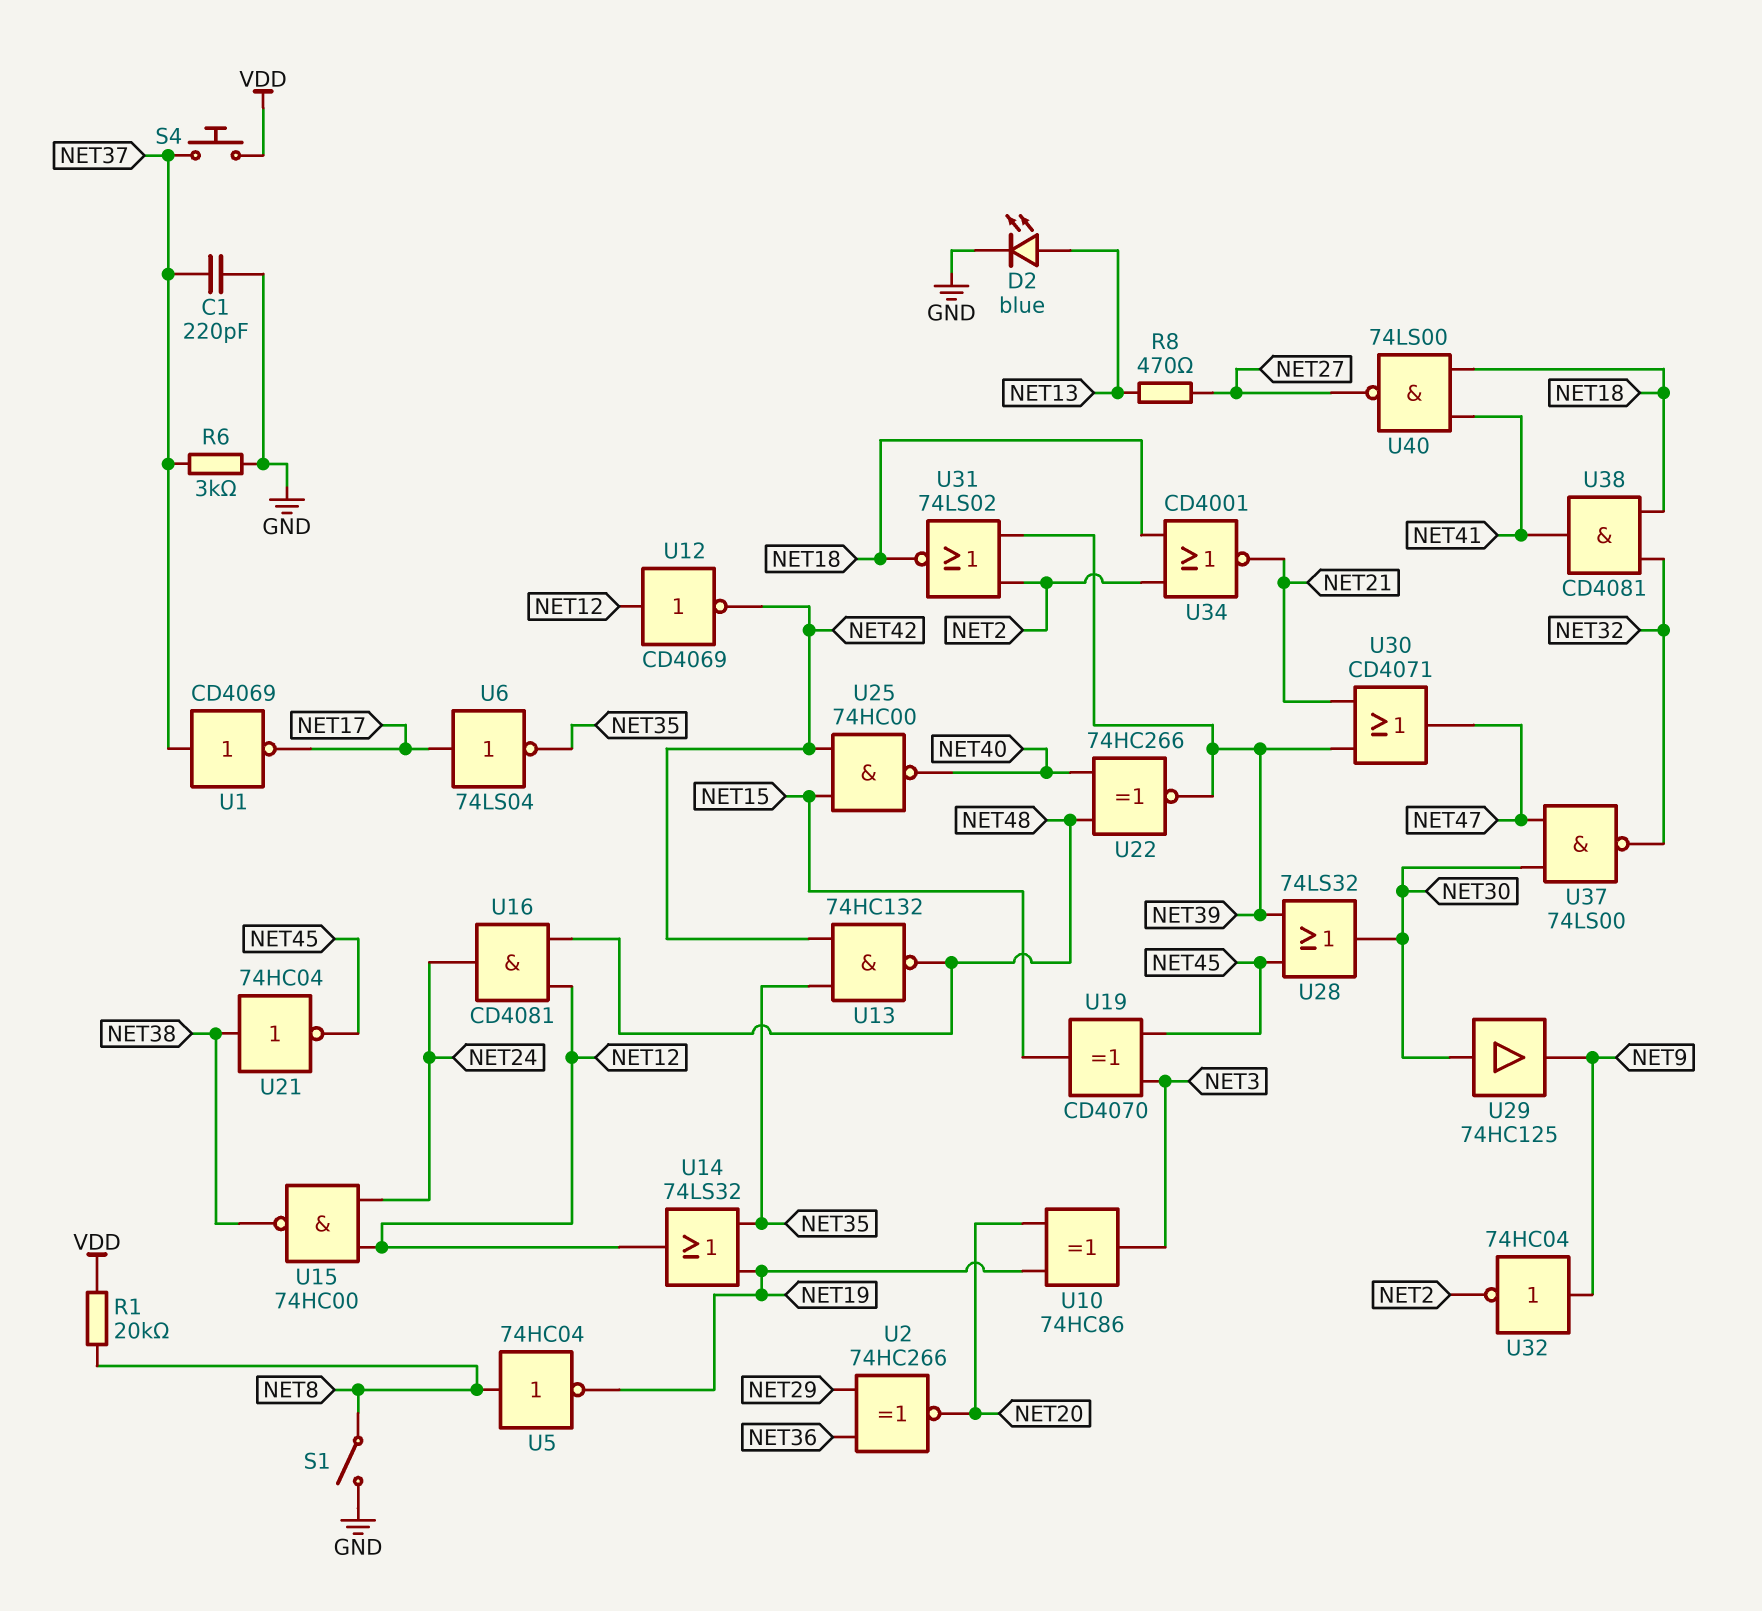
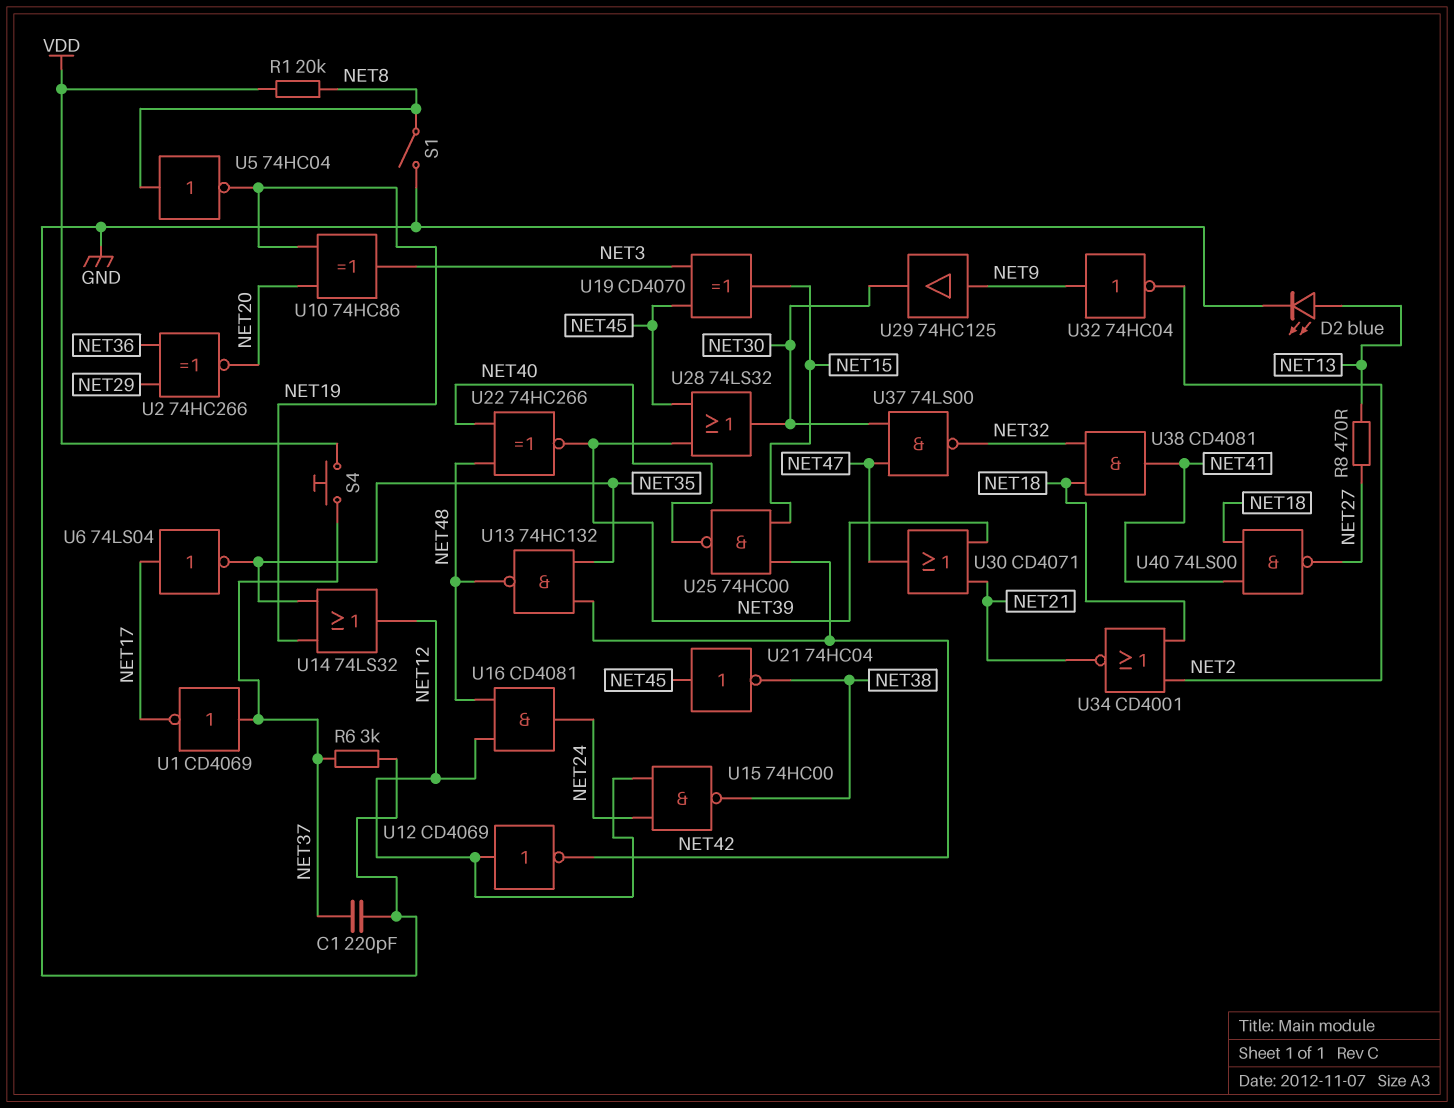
U21: NOT 74HC04 (in NET38, out NET45) -> NOT 74HC04 (in NET45, out NET38)
U29: buffer 74HC125 (in NET30, out NET9) -> buffer 74HC125 (in NET9, out NET30)
U31: NOR 74LS02 (in NET2, in NET39, out NET18) -> none

